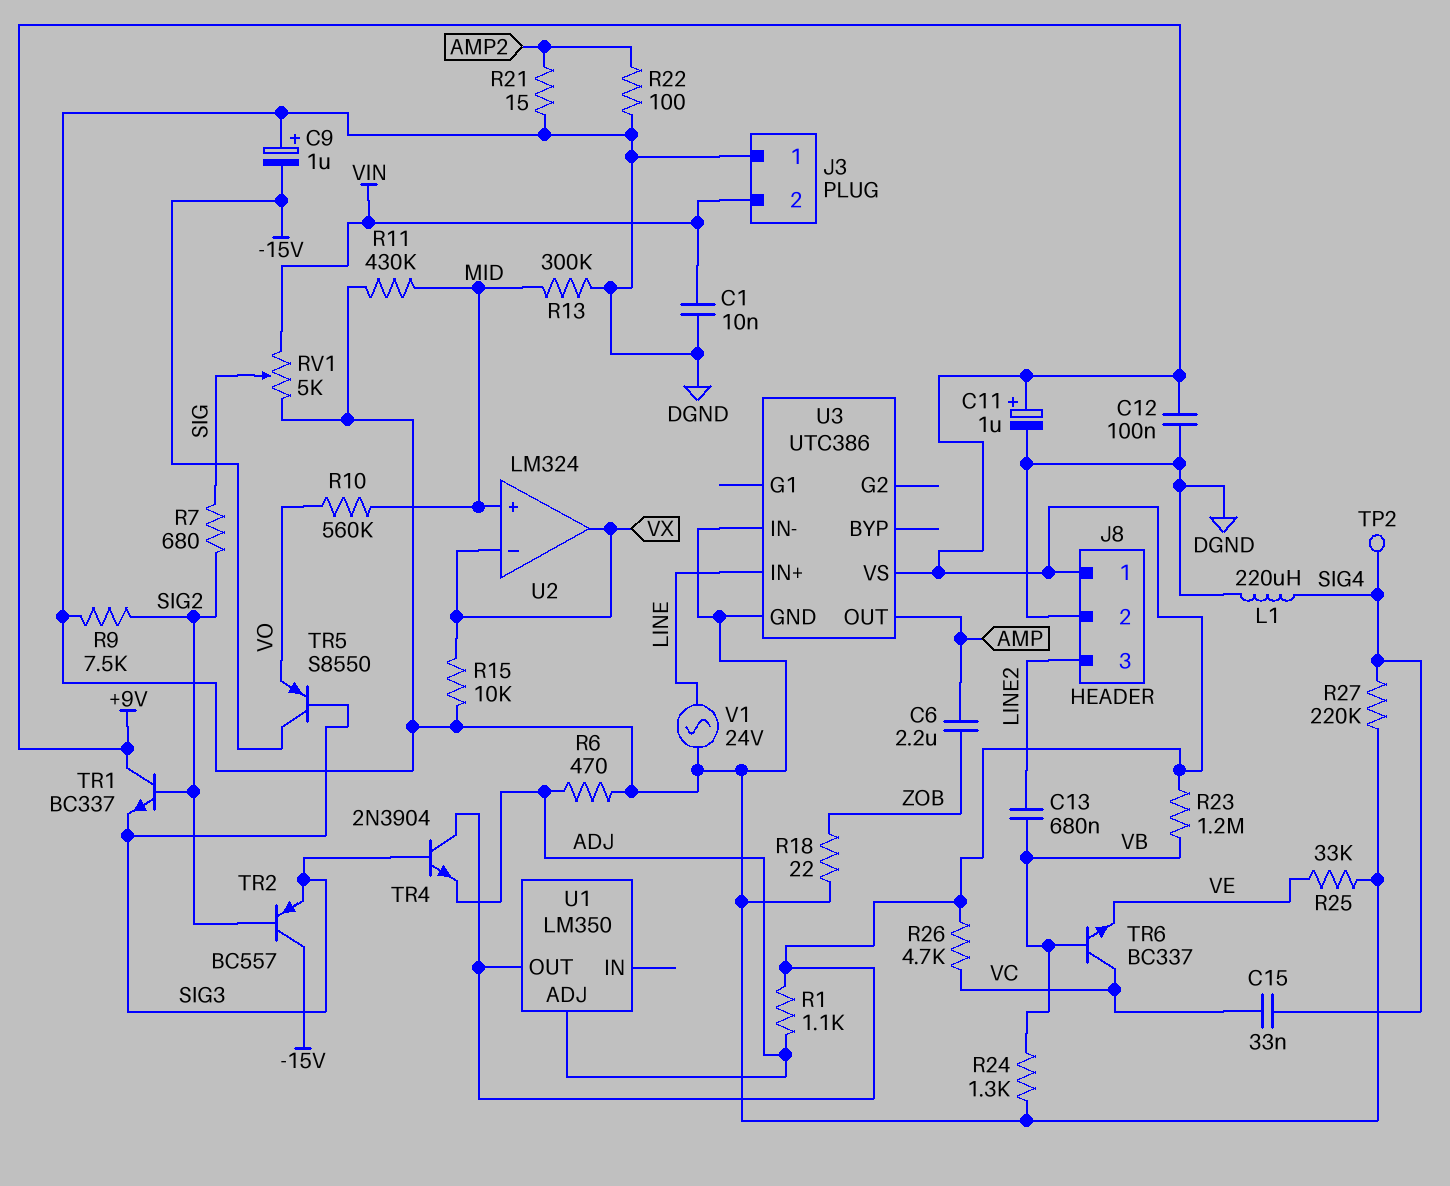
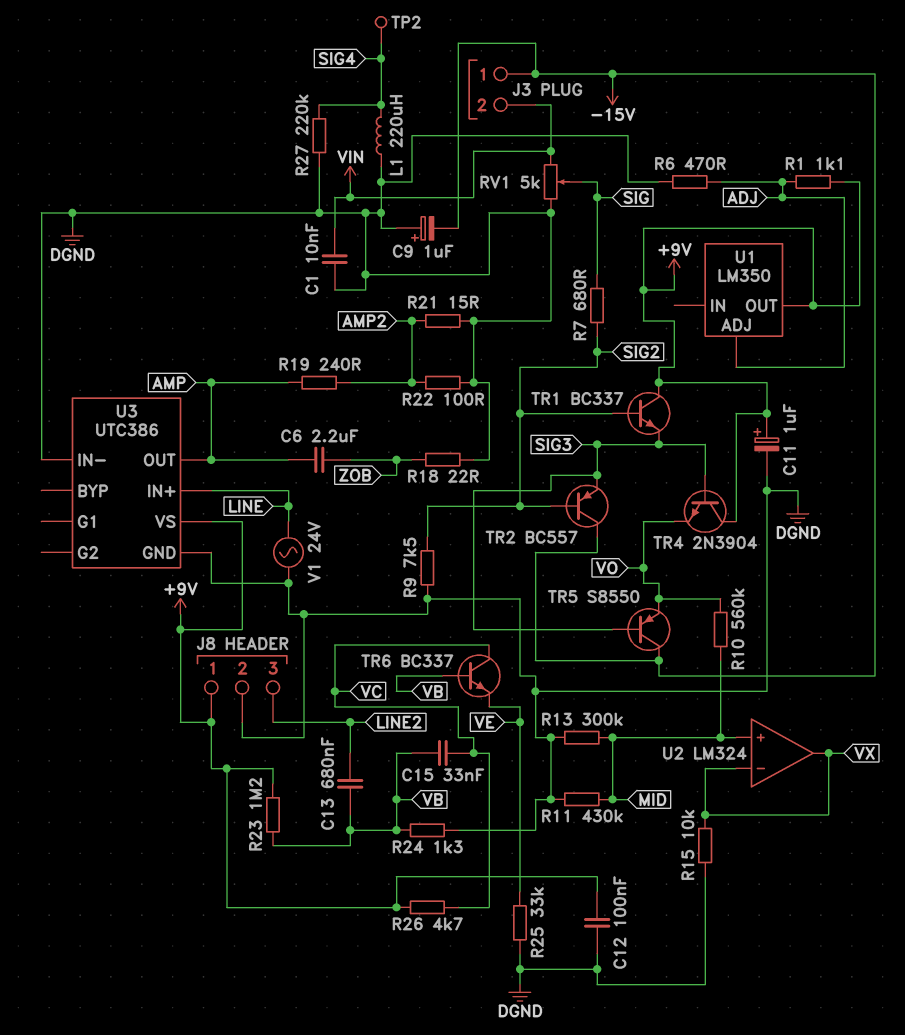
C15: 33nF (SIG4, VC) -> 33nF (VB, VC)
J3 pin 1: DGND -> -15V
R19: none -> 240 (AMP, AMP2)
TR4: NPN 2N3904 (B SIG3, C +9V, E ADJ) -> NPN 2N3904 (B SIG3, C +9V, E VO)

